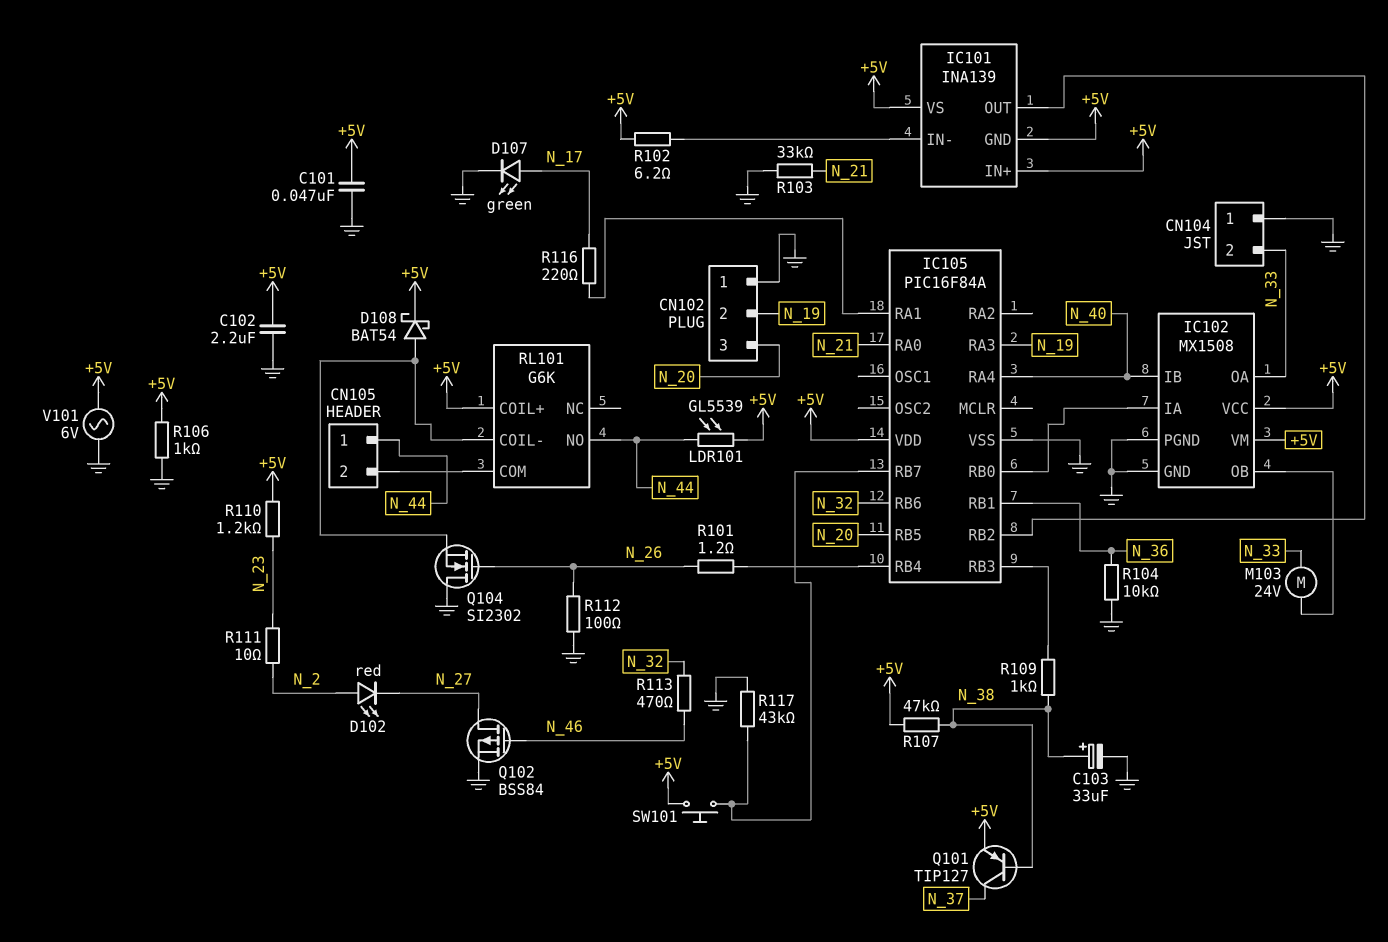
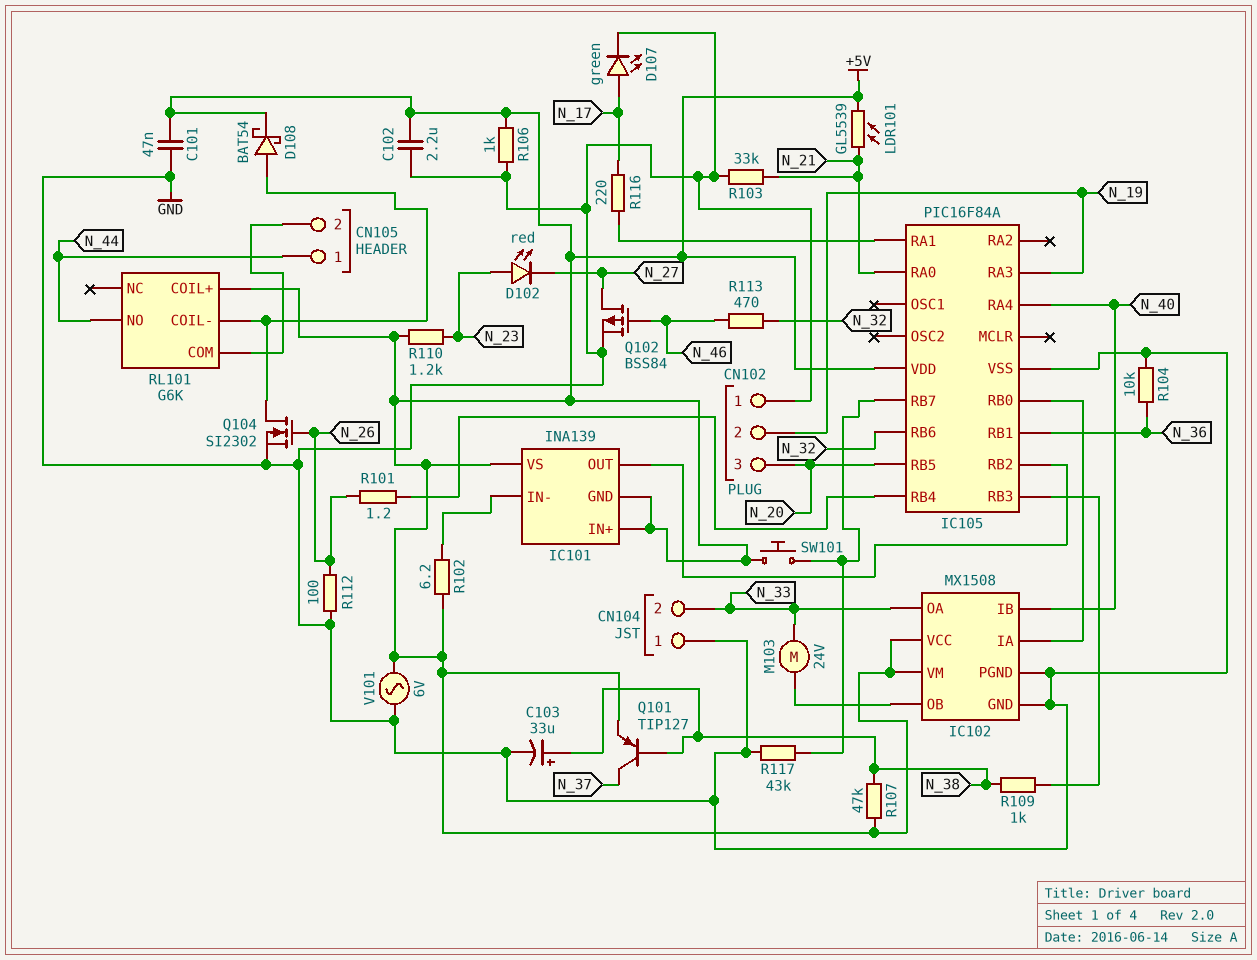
D102: LED red (A N_2, K N_27) -> LED red (A N_23, K N_27)
LDR101: GL5539 (+5V, N_44) -> GL5539 (+5V, N_21)
Q104: NMOS SI2302 (G N_26, D GND, S RL101/COIL-) -> NMOS SI2302 (G N_26, D RL101/COIL-, S GND)
R111: 10 (N_2, N_23) -> none

